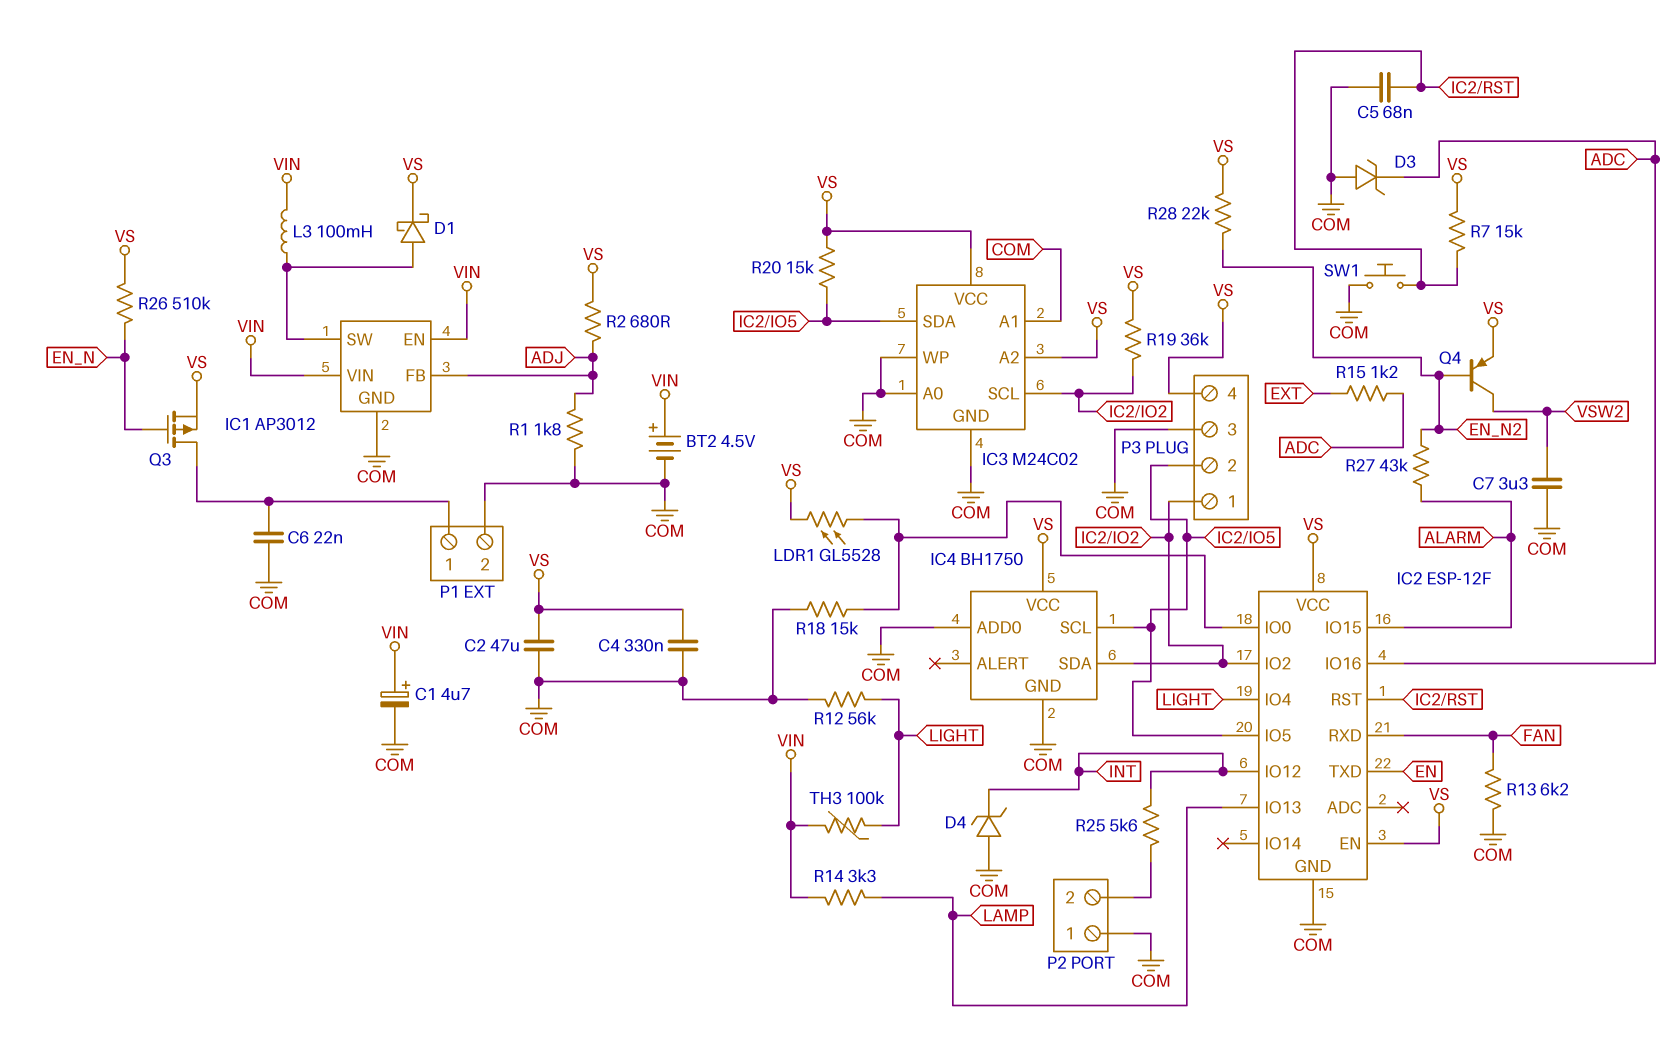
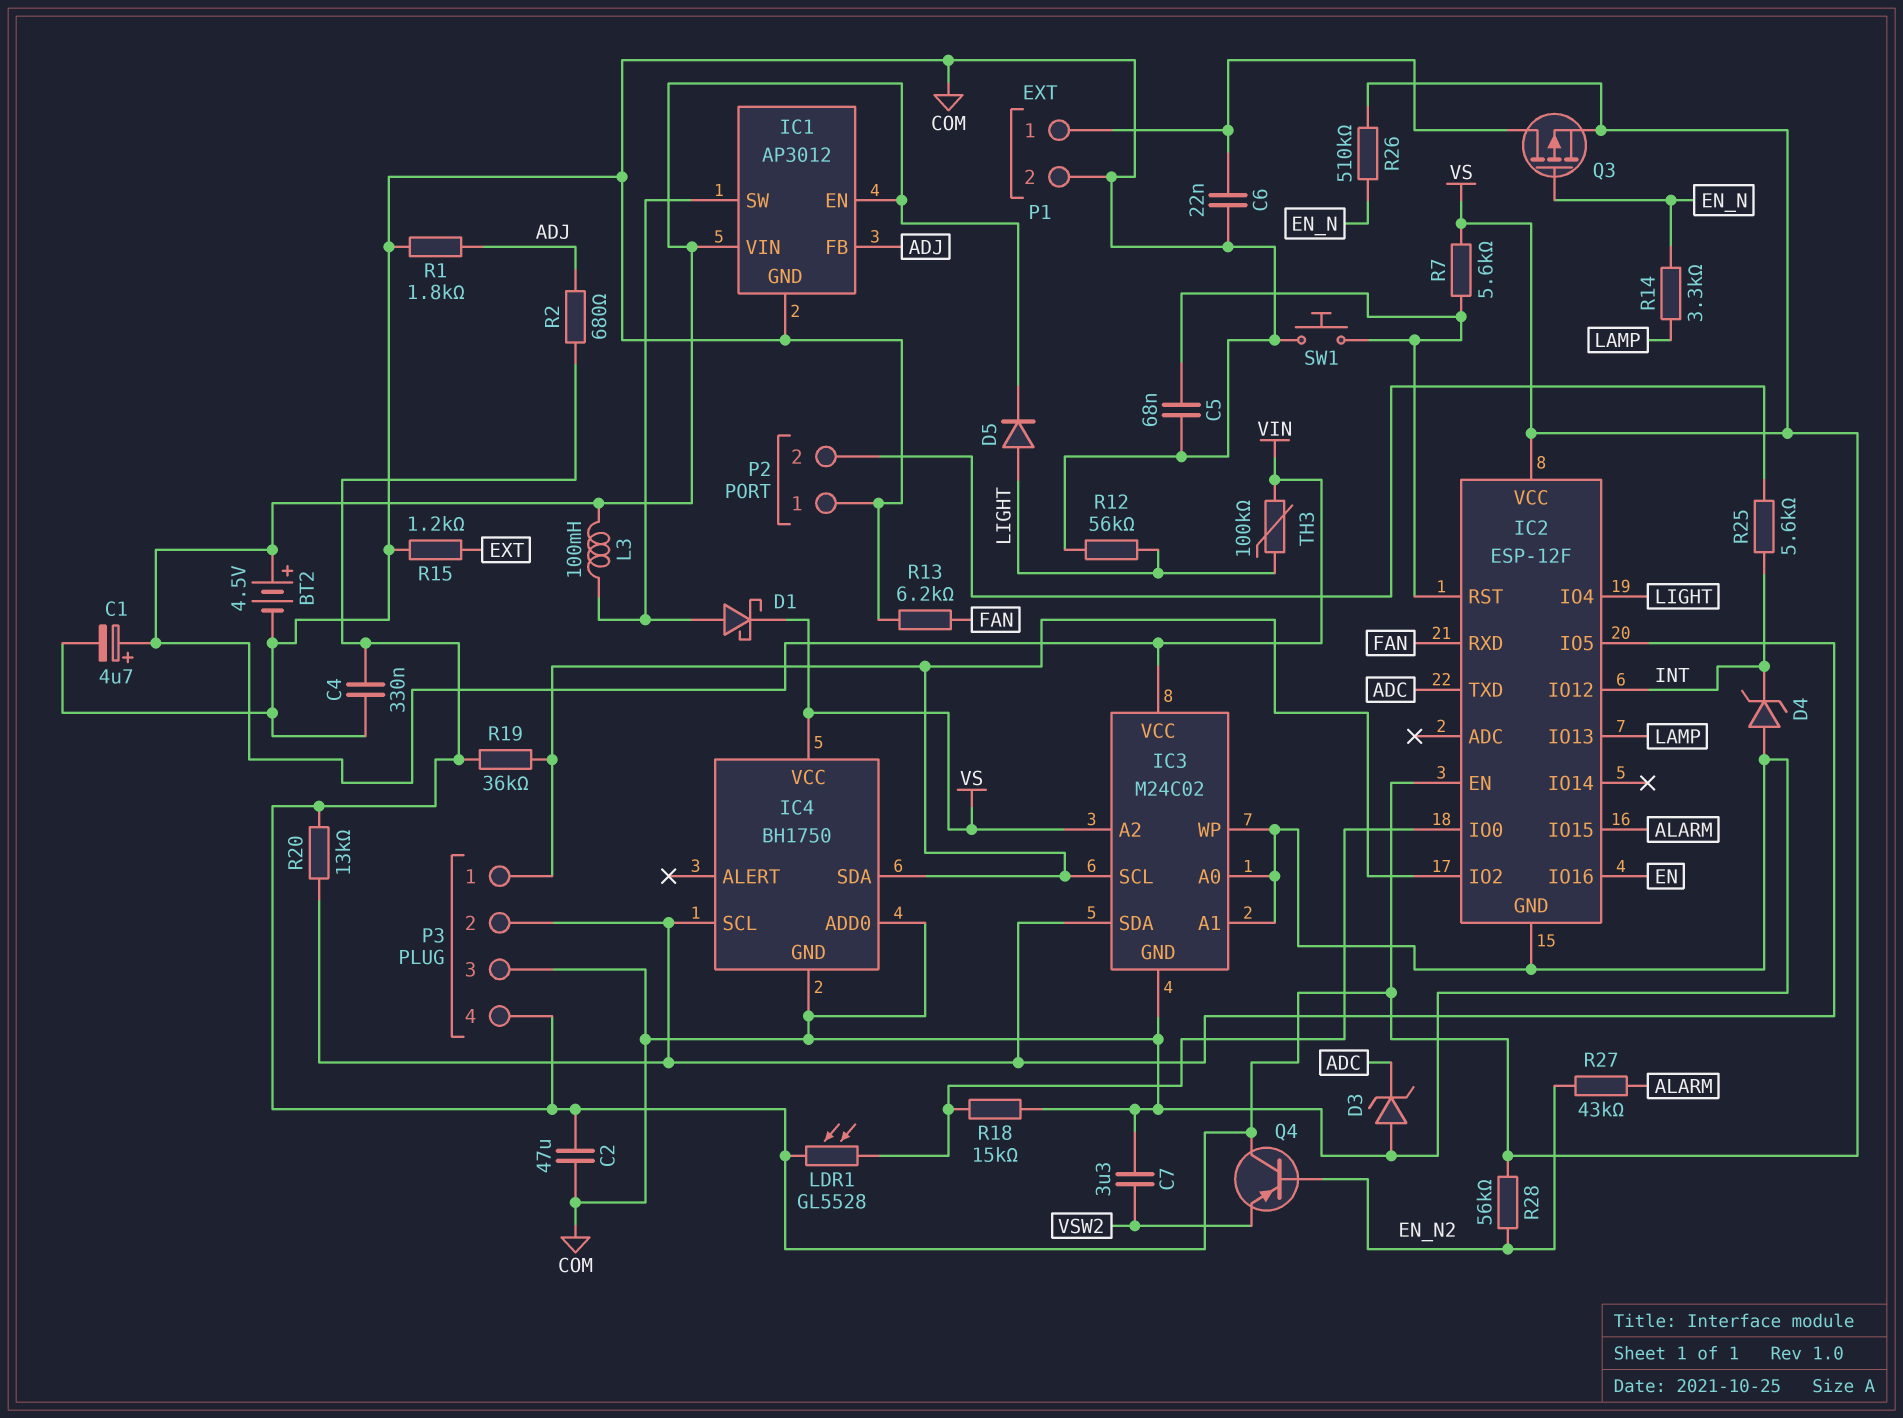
D5: none -> diode (A LIGHT, K VIN)
IC2 pin IO16: ADC -> EN
IC2 pin TXD: EN -> ADC
IC3 pin VCC: VS -> VIN
Q4: PNP (B EN_N2, C VSW2, E VS) -> PNP (B EN_N2, C VS, E VSW2)
R7: 15k (IC2/RST, VS) -> 5.6k (IC2/RST, VS)
R14: 3.3k (LAMP, VIN) -> 3.3k (EN_N, LAMP)
R15: 1.2k (ADC, EXT) -> 1.2k (COM, EXT)
R20: 15k (IC2/IO5, VS) -> 13k (IC2/IO5, VS)
R28: 22k (EN_N2, VS) -> 56k (EN_N2, VS)

